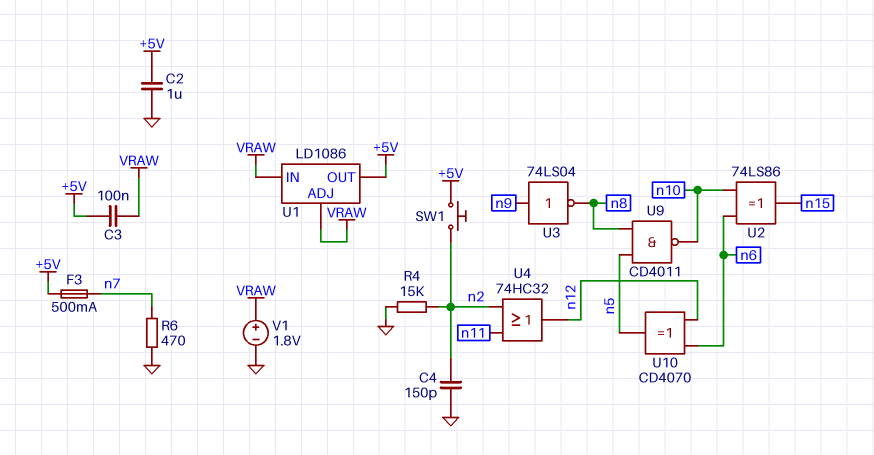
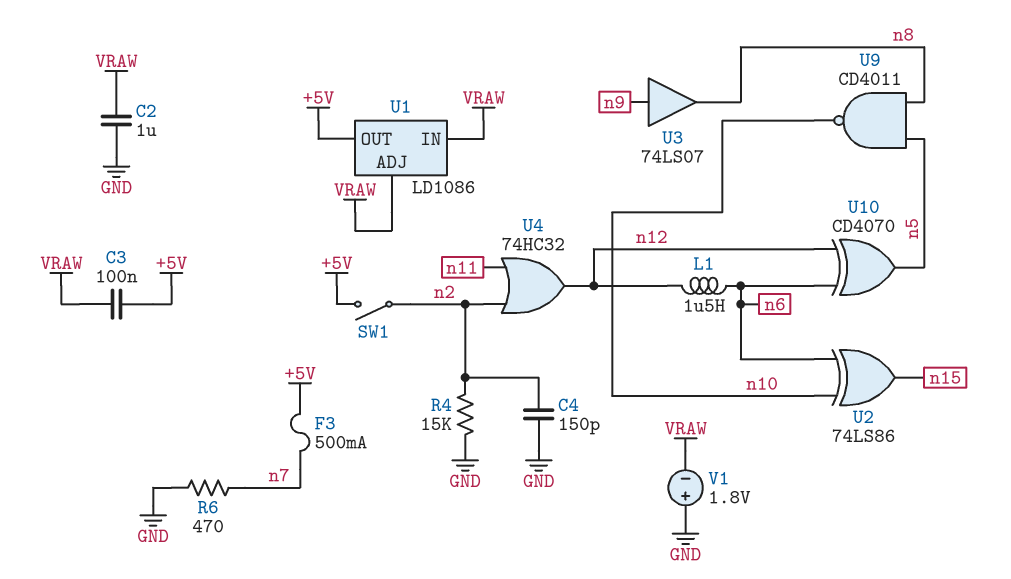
C2: 1uF (+5V, GND) -> 1uF (GND, VRAW)
L1: none -> 1.5uH (n6, n12)
SW1: button (+5V, n2) -> switch (+5V, n2)
U3: NOT 74LS04 (in n9, out n8) -> buffer 74LS07 (in n9, out n8)
V1: 1.8V (plus VRAW, minus GND) -> 1.8V (plus GND, minus VRAW)

